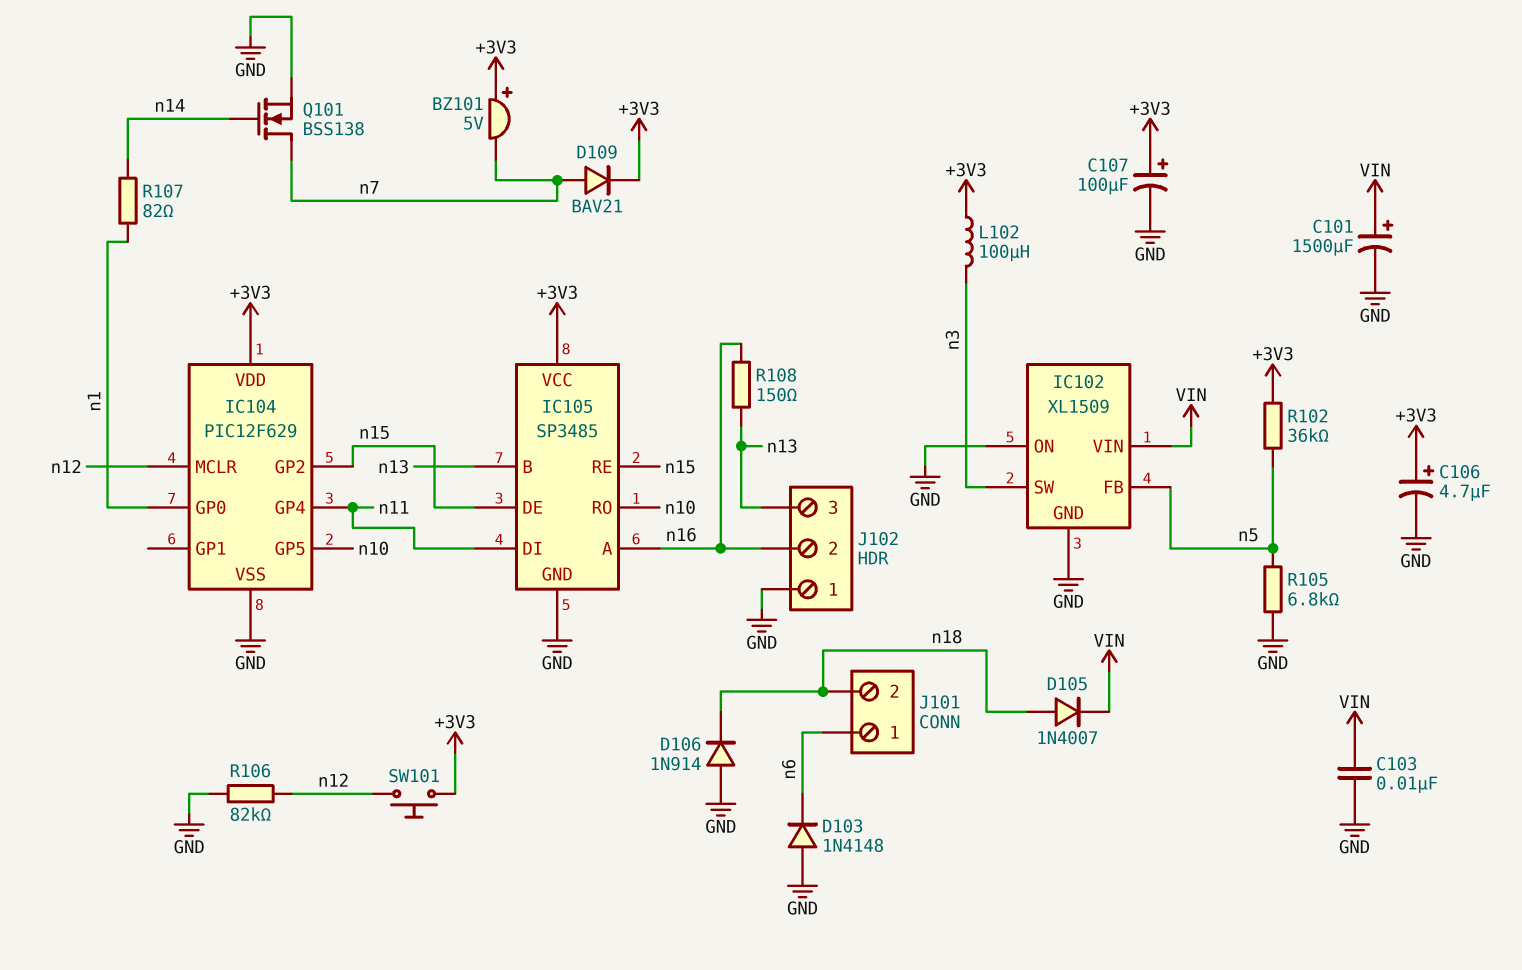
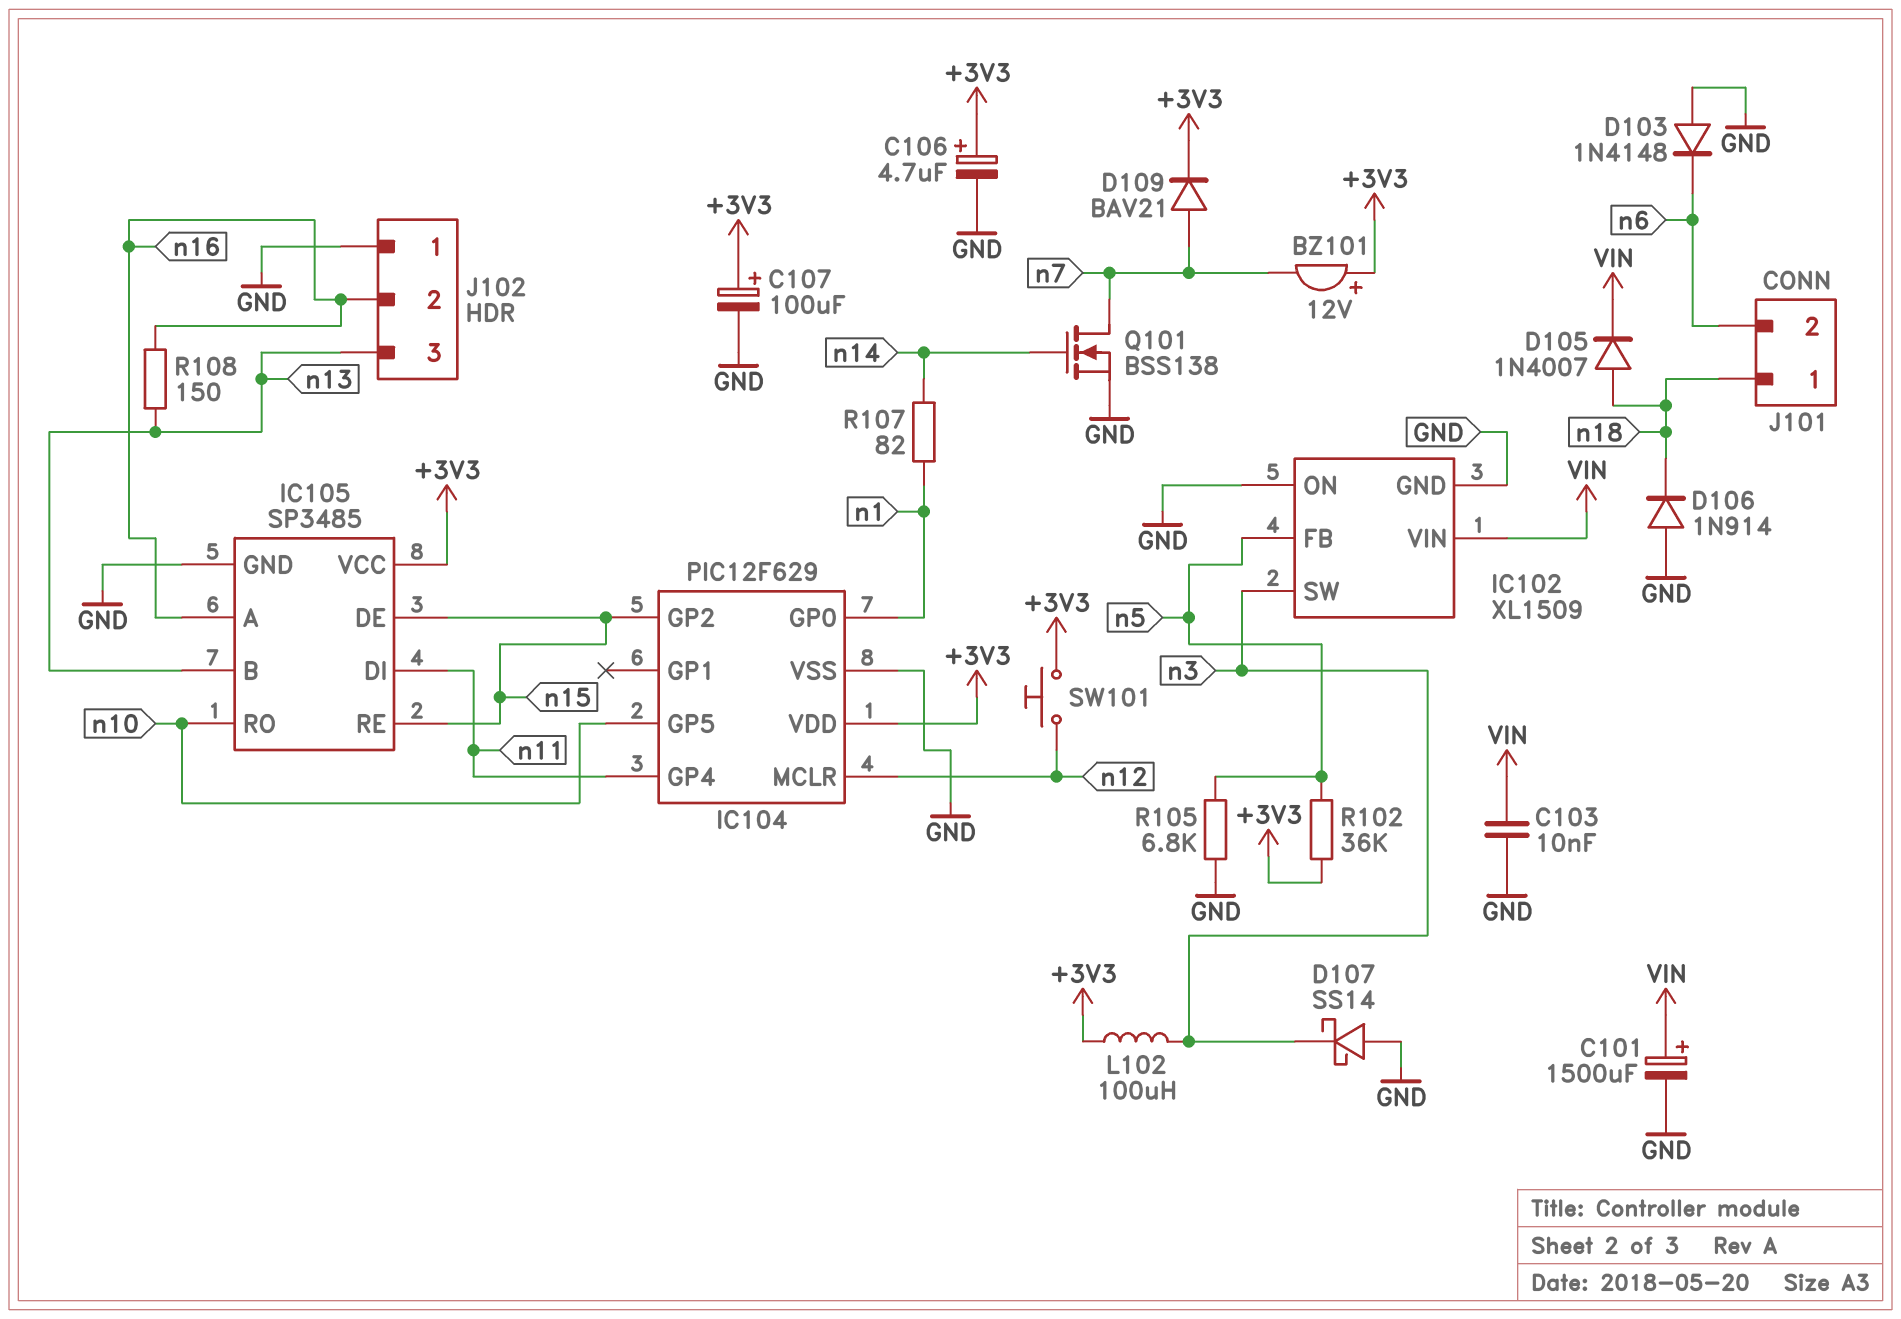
BZ101: buzzer 5V (plus +3V3, minus n7) -> buzzer 12V (plus +3V3, minus n7)
D107: none -> schottky SS14 (A GND, K n3)
J101 pin 1: n6 -> n18
J101 pin 2: n18 -> n6
R106: 82k (GND, n12) -> none

